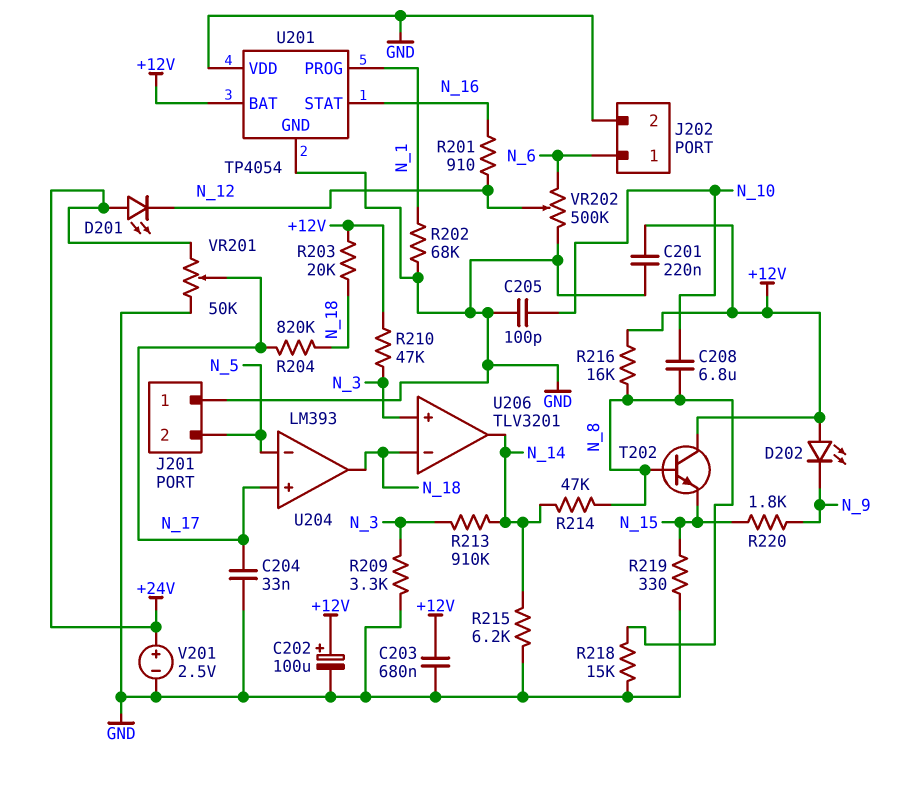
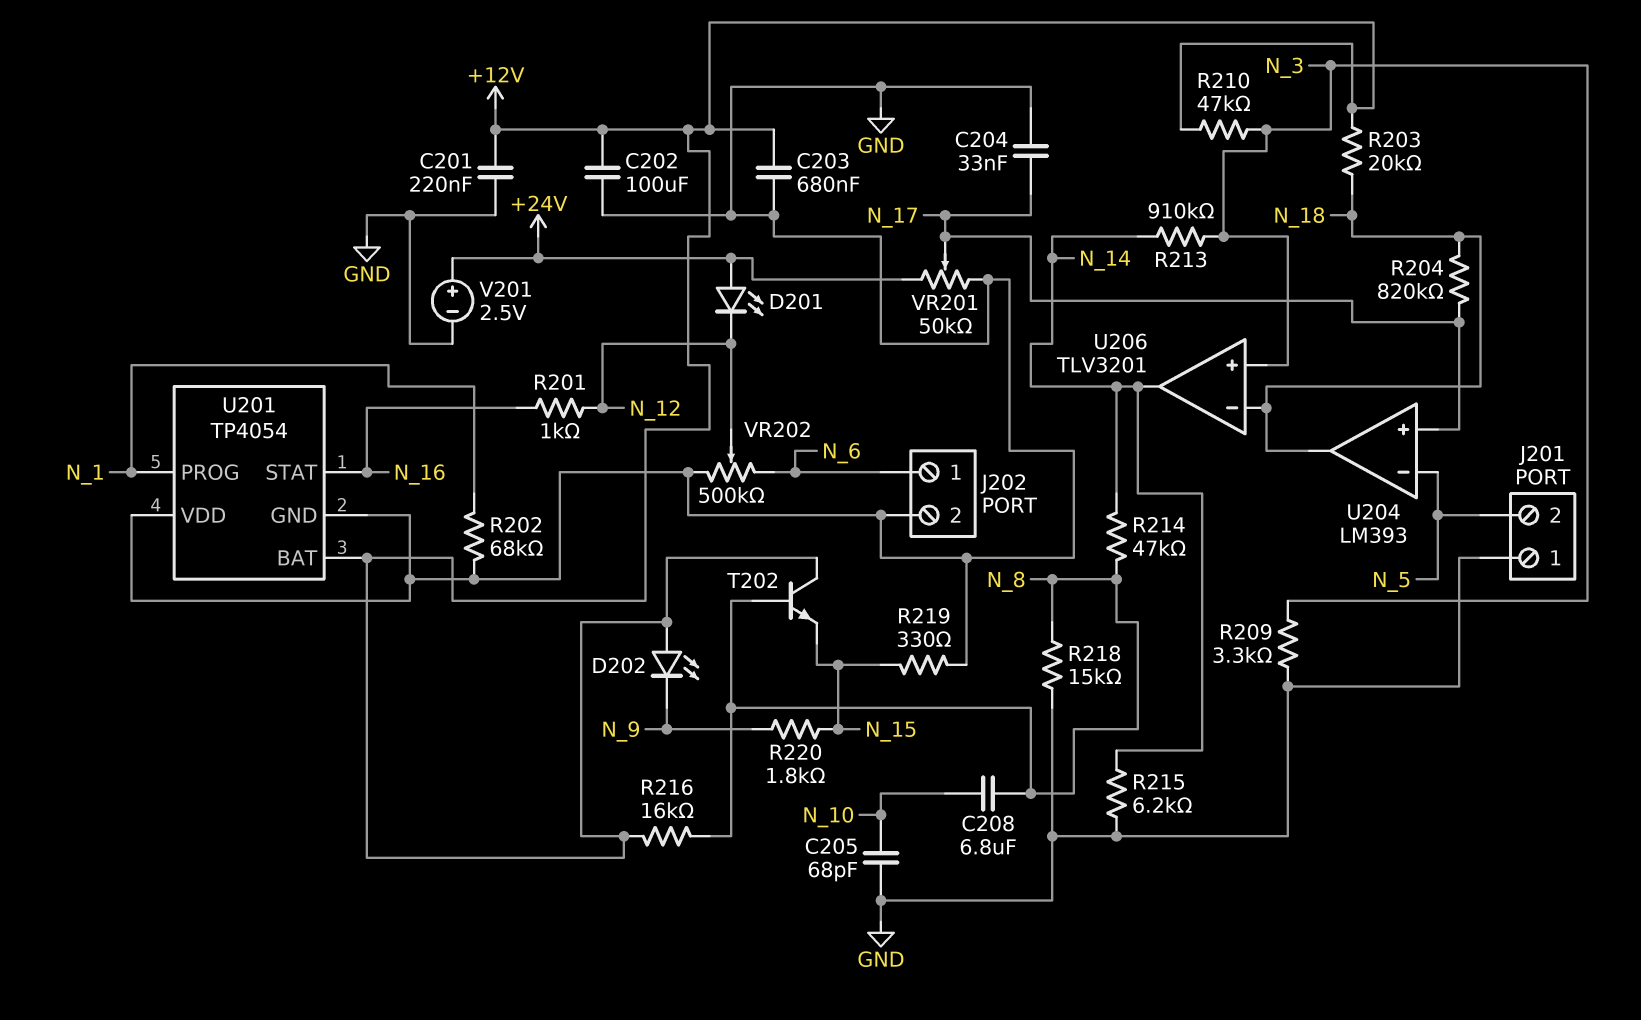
C202: 100uF (plus +12V, minus GND) -> 100uF (+12V, GND)
C205: 100pF (GND, N_10) -> 68pF (GND, N_10)
R201: 910 (N_12, N_16) -> 1k (N_12, N_16)

